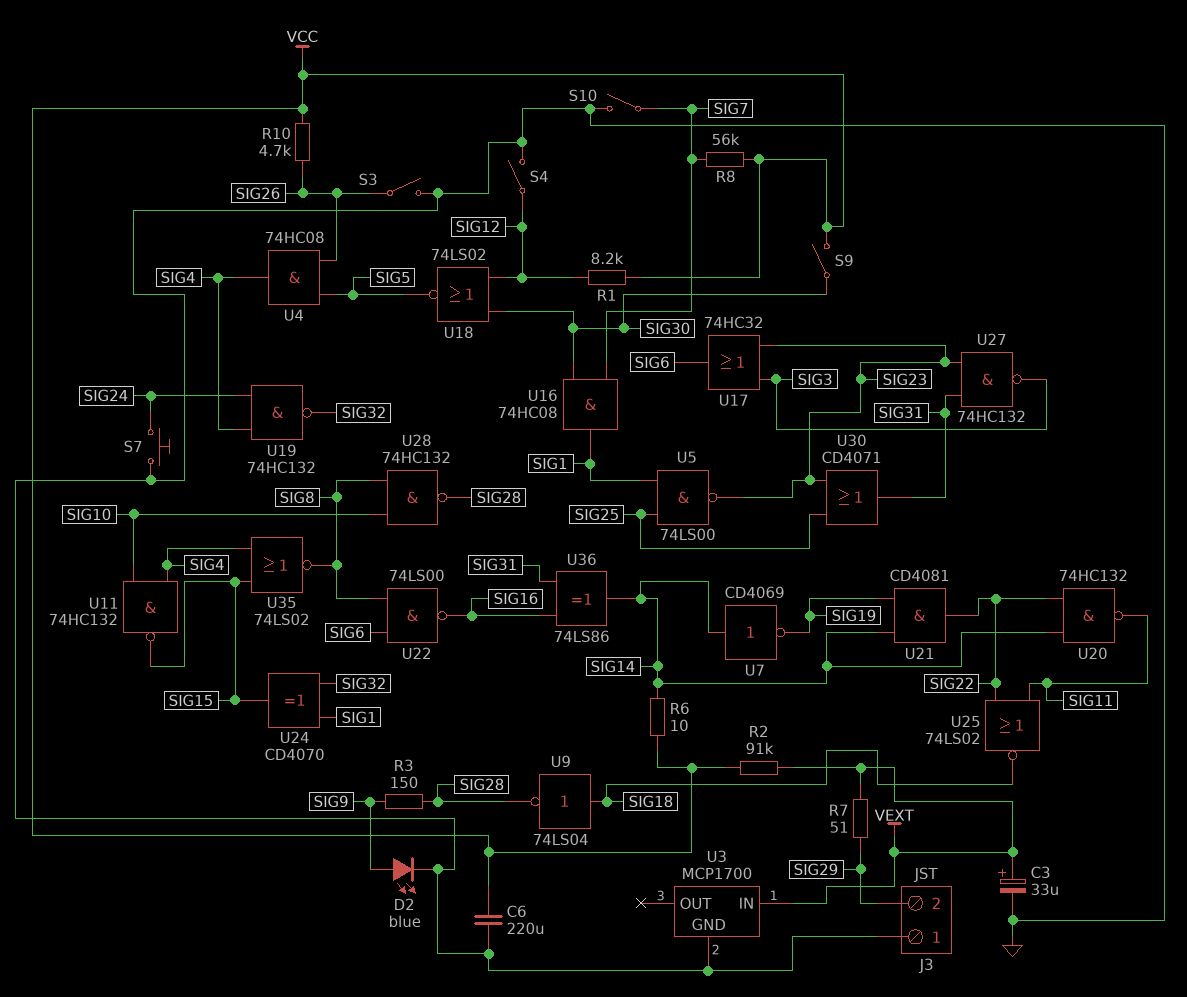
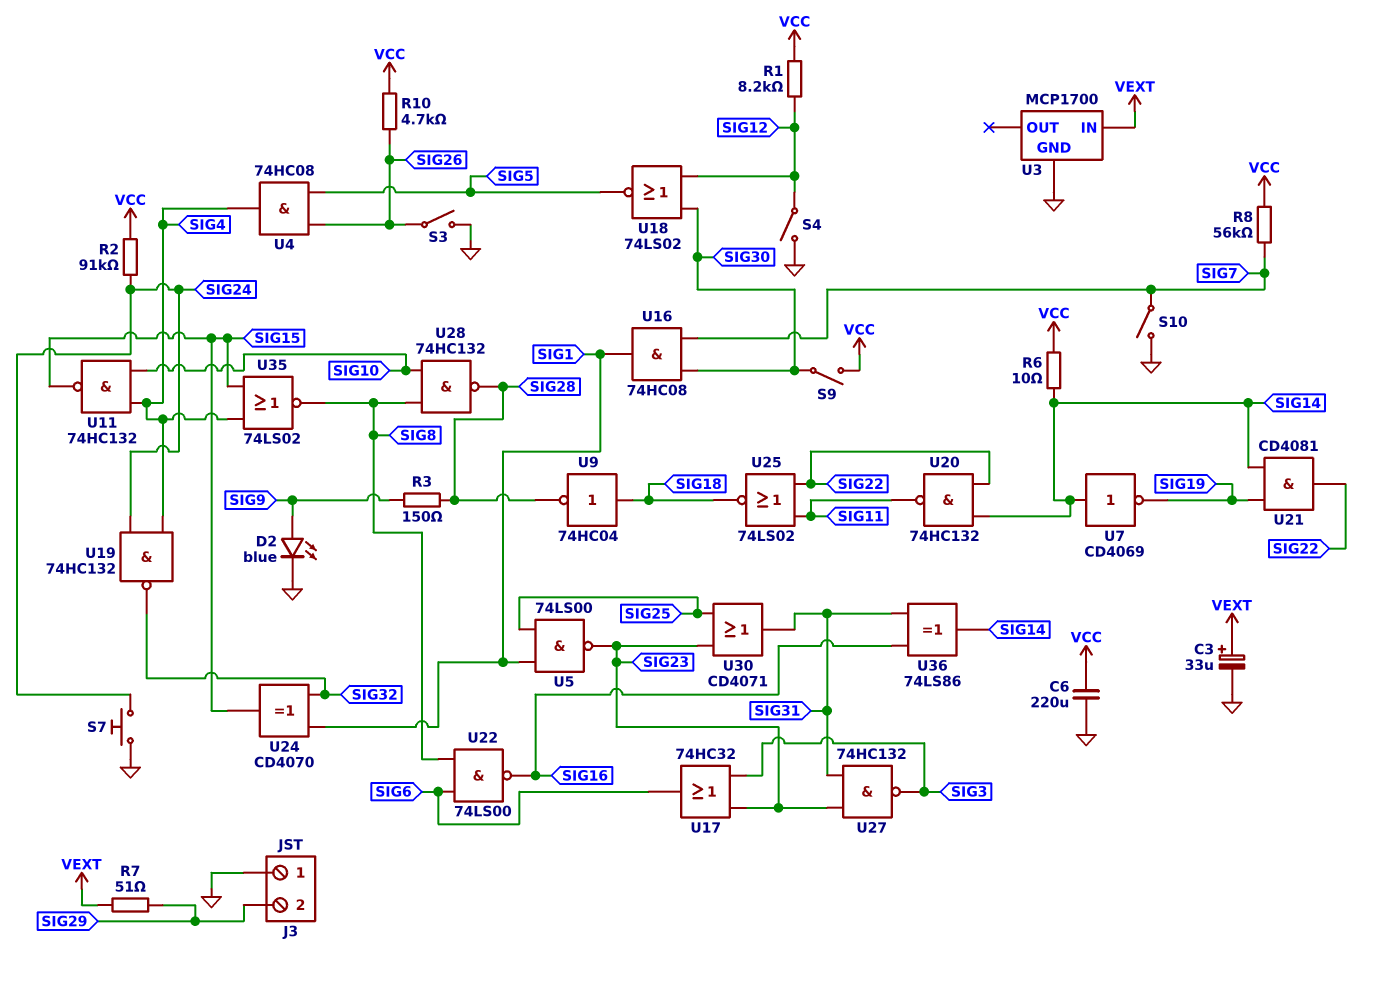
R2: 91k (VCC, VEXT) -> 91k (SIG24, VCC)
U9: NOT 74LS04 (in SIG18, out SIG28) -> NOT 74HC04 (in SIG18, out SIG28)

